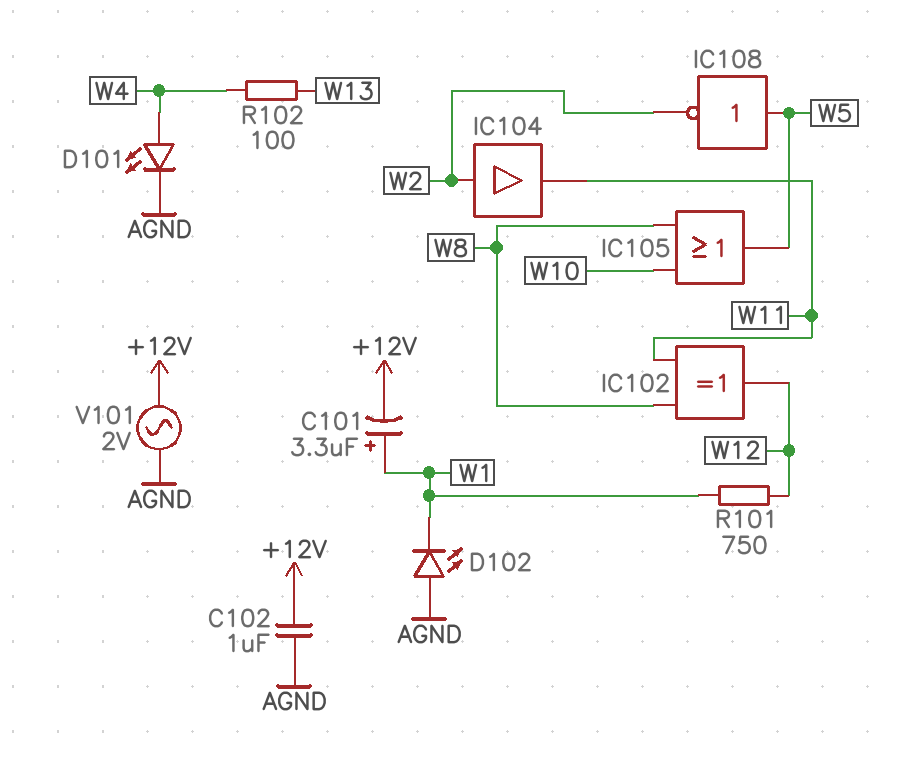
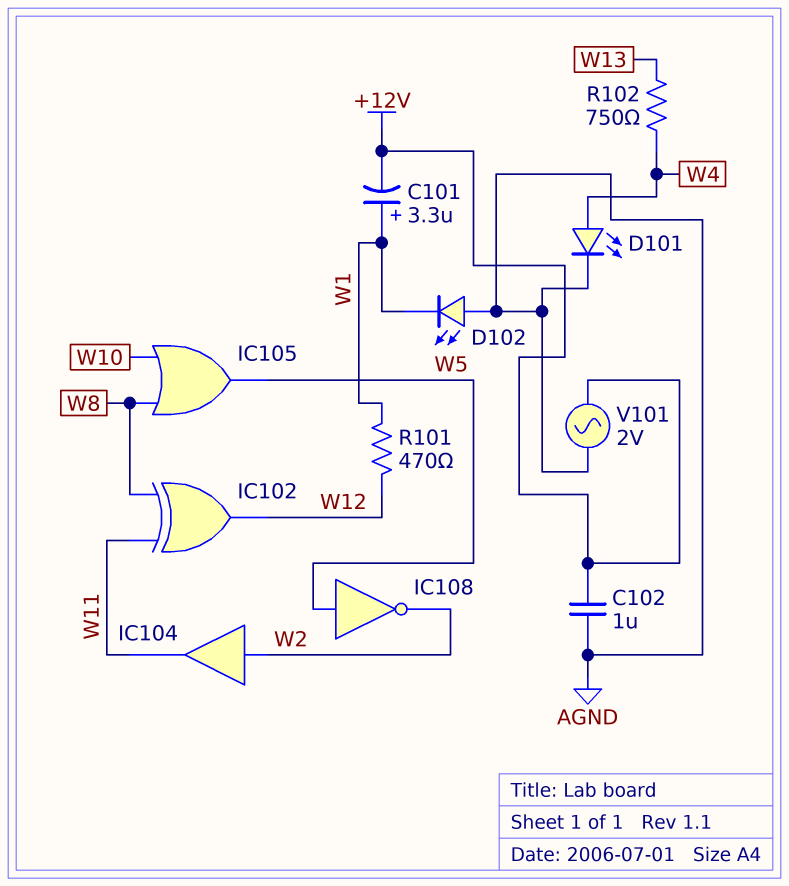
R101: 750 (W1, W12) -> 470 (W1, W12)
R102: 100 (W4, W13) -> 750 (W4, W13)

